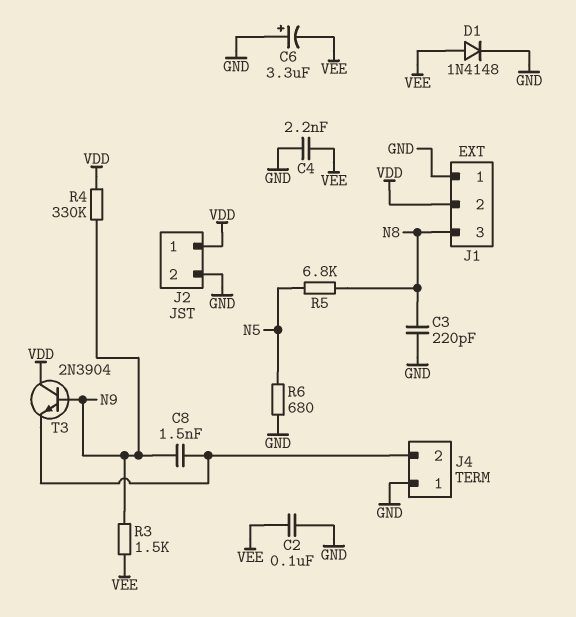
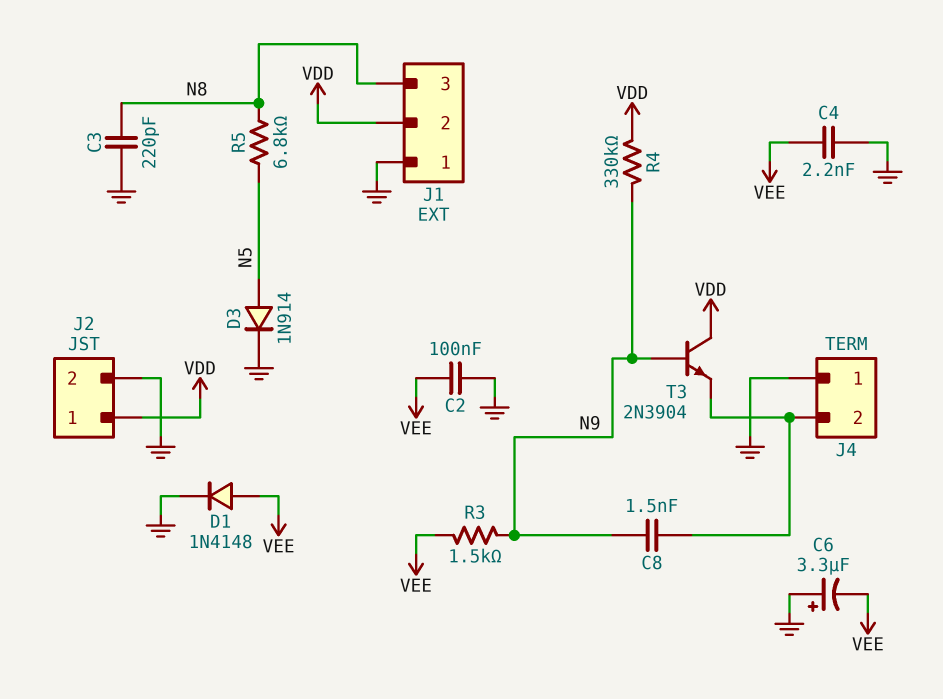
D3: none -> diode 1N914 (A N5, K GND)
R6: 680 (GND, N5) -> none

